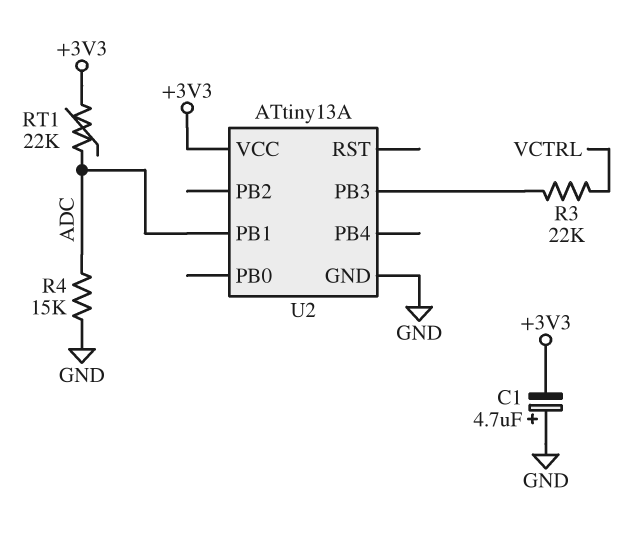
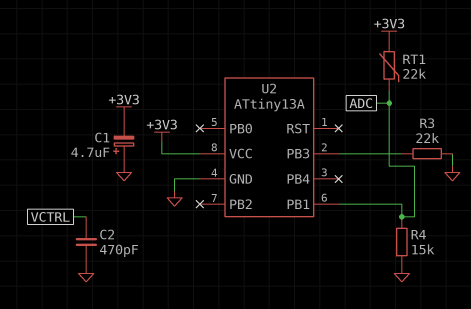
C2: none -> 470pF (GND, VCTRL)
R3: 22k (U2/PB3, VCTRL) -> 22k (GND, U2/PB3)

